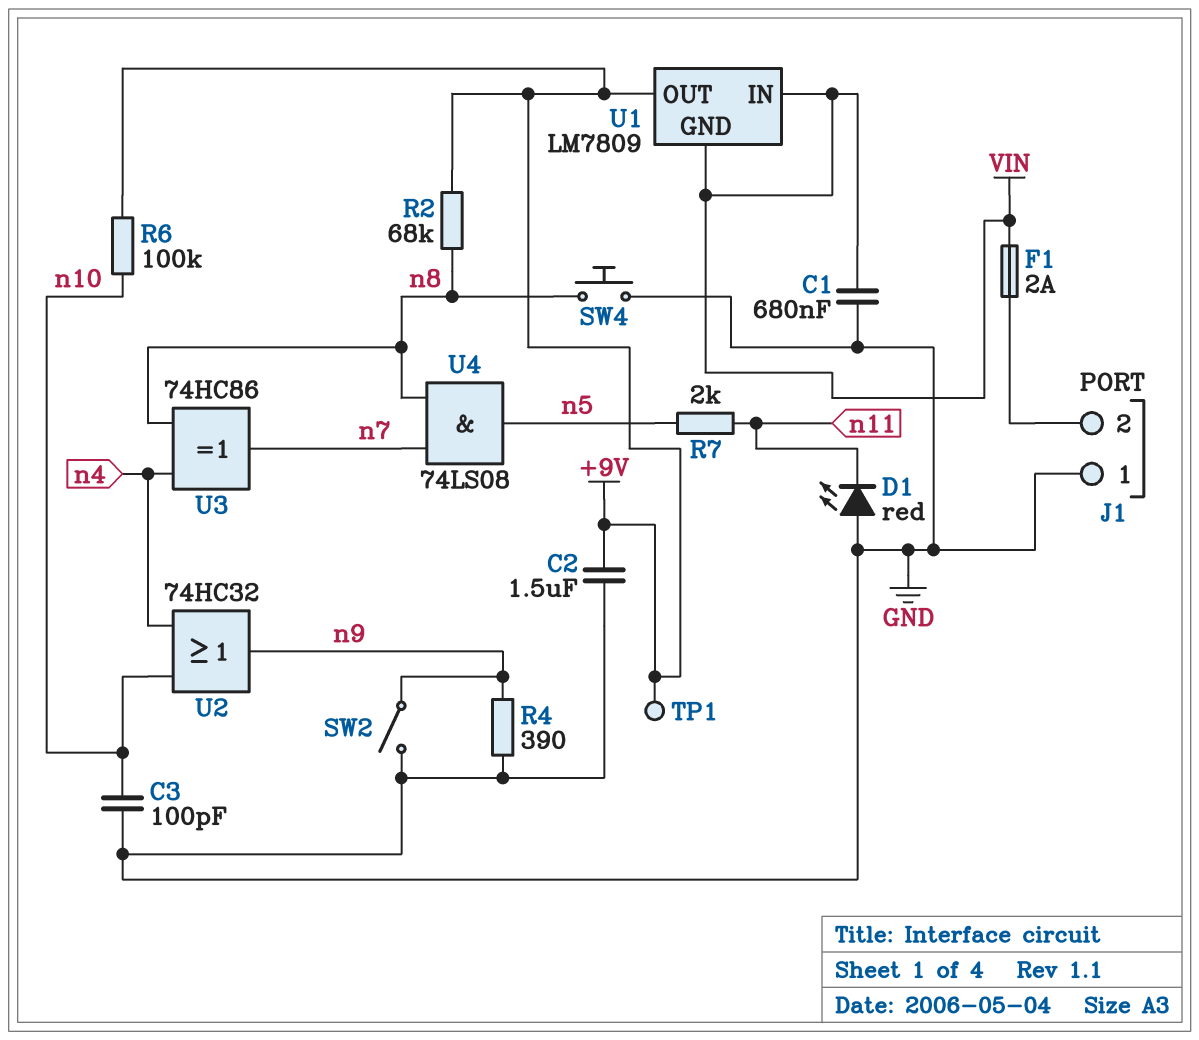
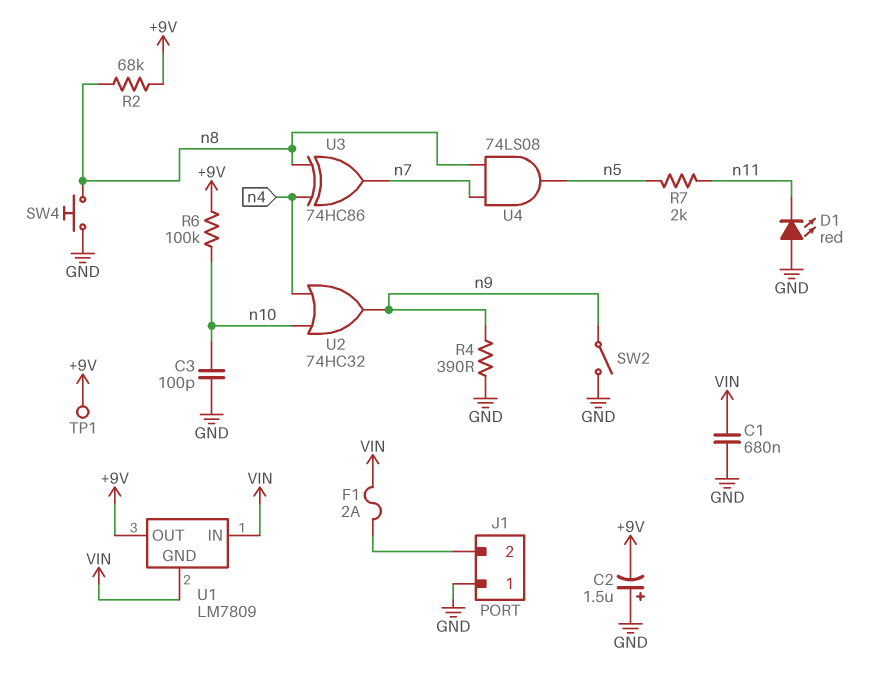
C2: 1.5uF (+9V, GND) -> 1.5uF (plus GND, minus +9V)

